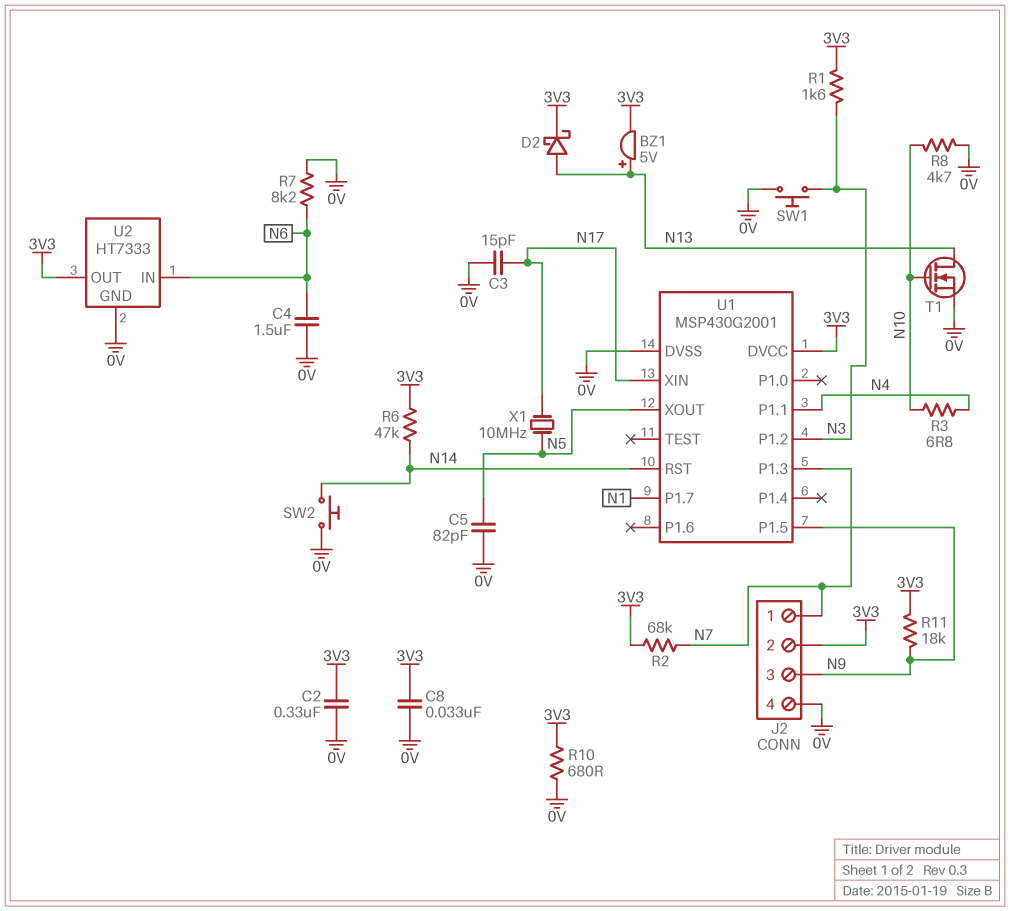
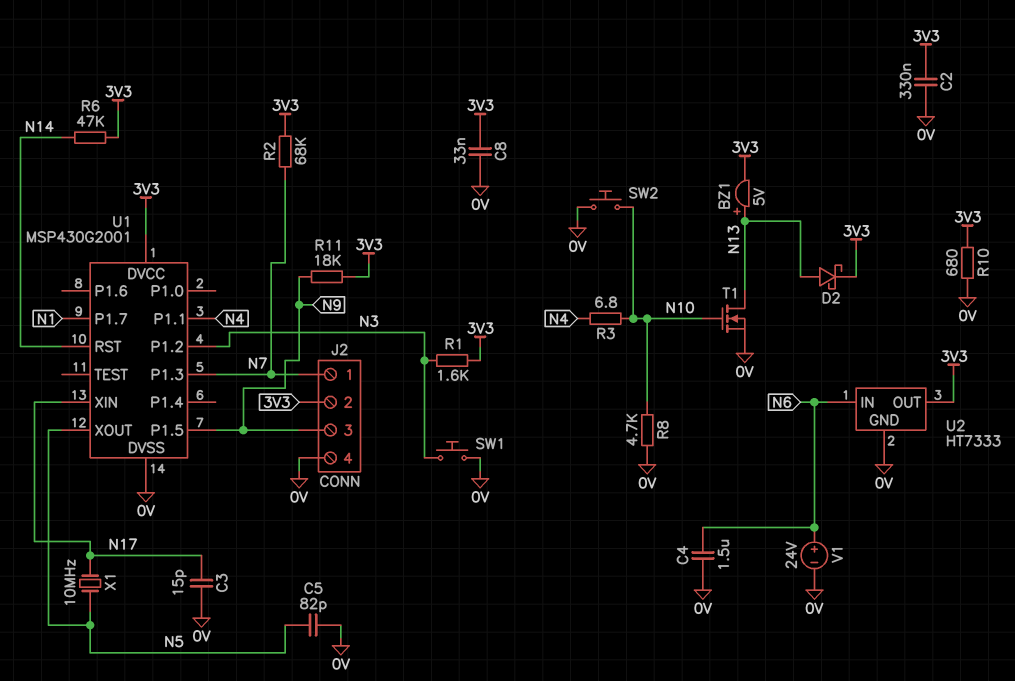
R7: 8.2k (0V, N6) -> none
SW2: button (0V, N14) -> button (0V, N10)
V1: none -> 24V (plus N6, minus 0V)

